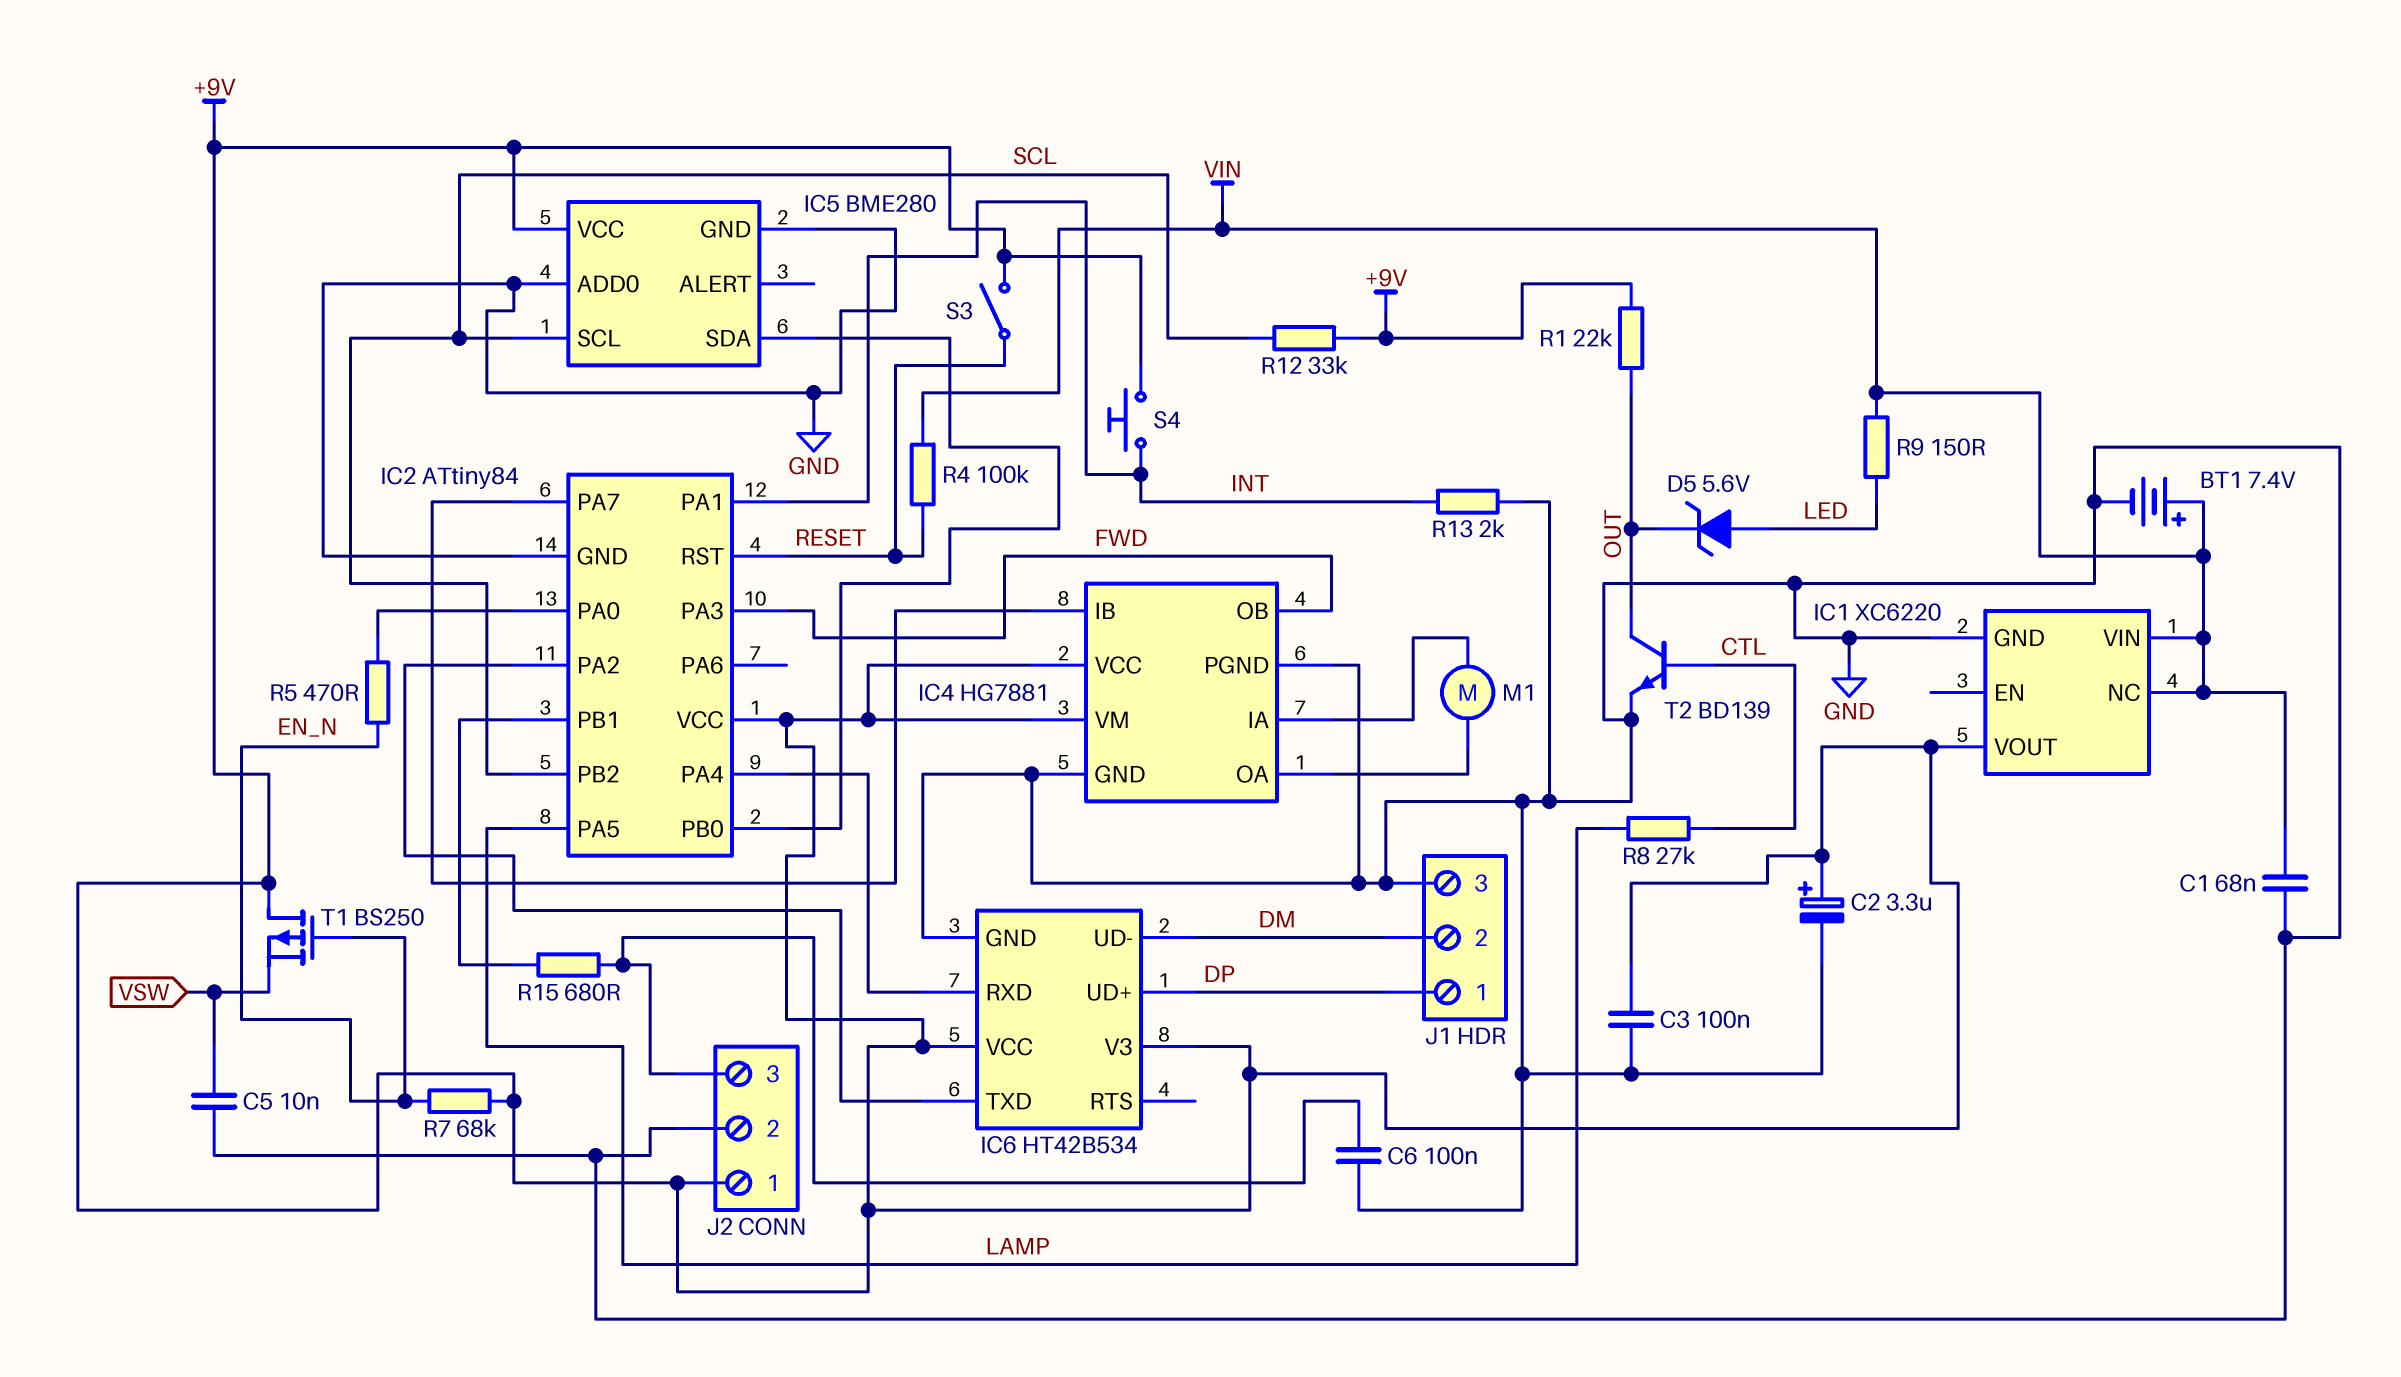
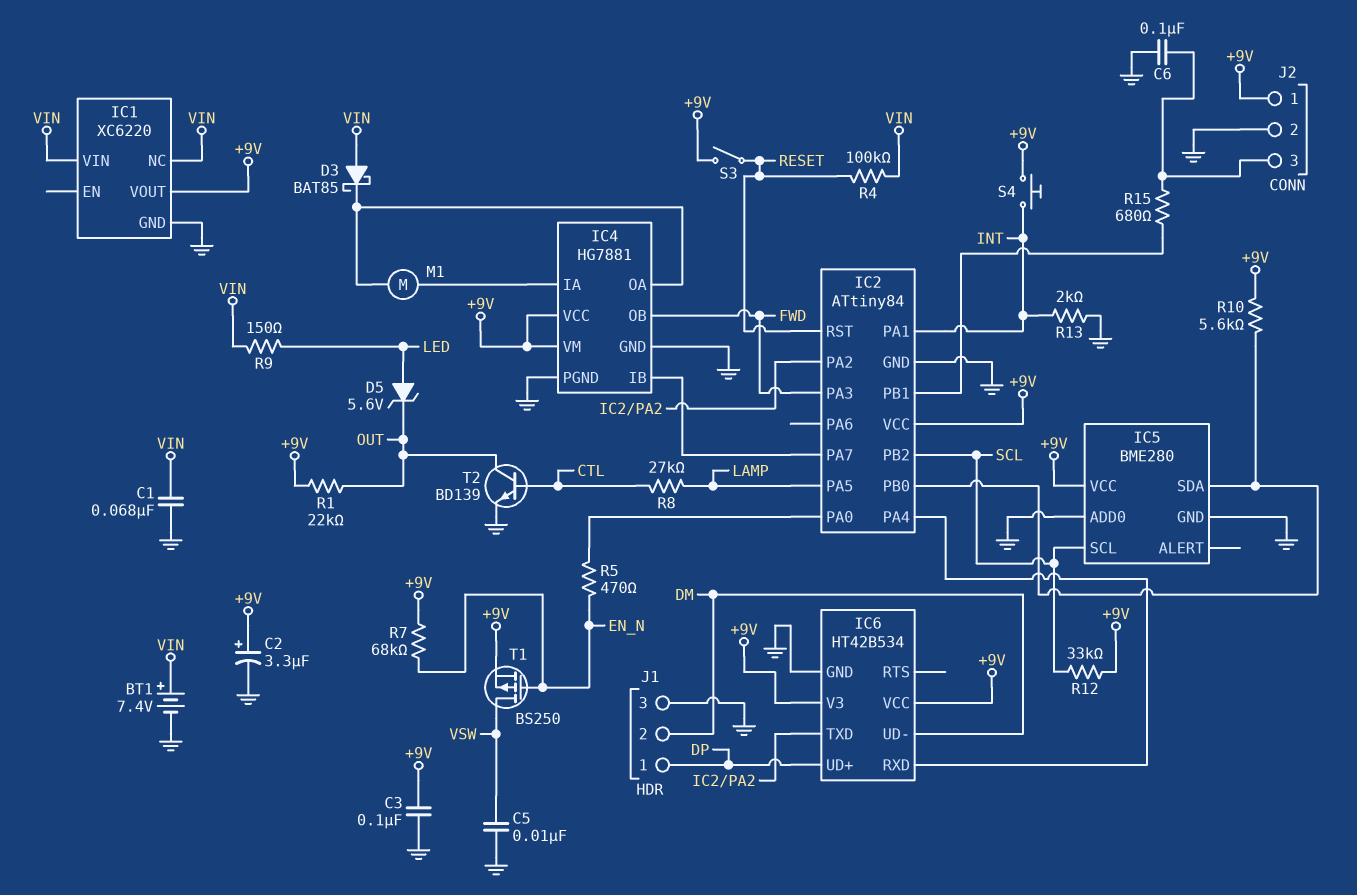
D3: none -> schottky BAT85 (A VIN, K IC4/OA)
R10: none -> 5.6k (+9V, IC2/PB0)
T1: PMOS BS250 (G EN_N, D +9V, S VSW) -> PMOS BS250 (G EN_N, D VSW, S +9V)

